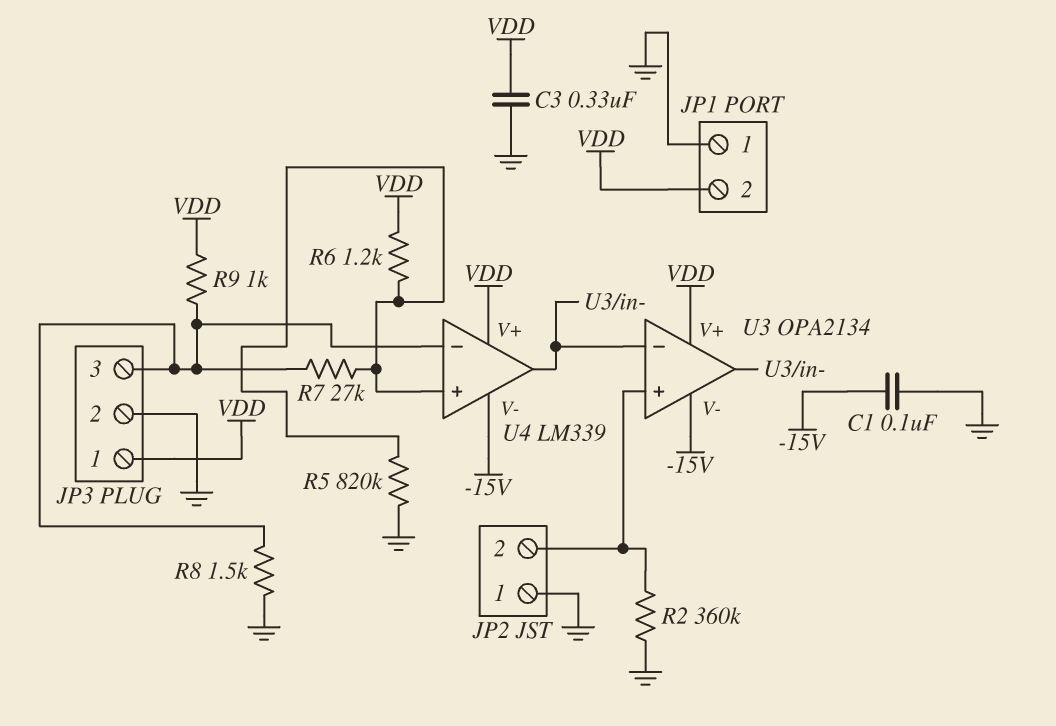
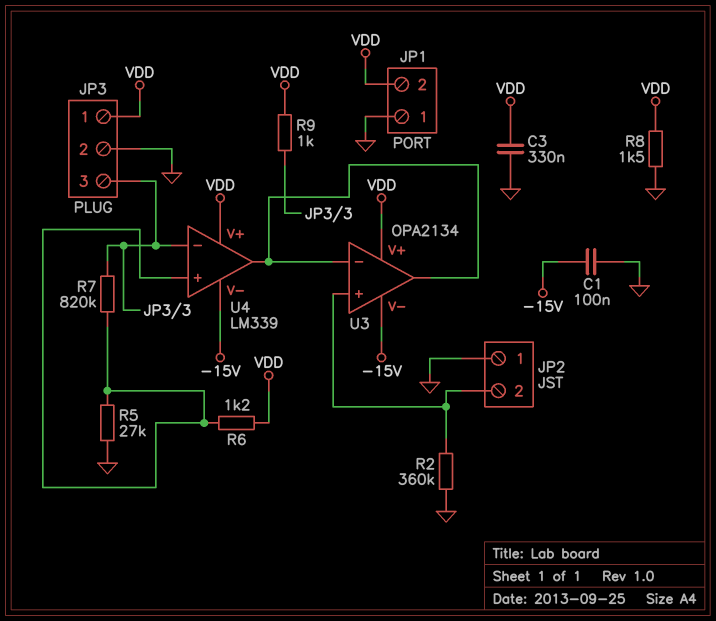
R5: 820k (GND, U4/in+) -> 27k (GND, U4/in+)
R7: 27k (JP3/3, U4/in+) -> 820k (JP3/3, U4/in+)
R8: 1.5k (GND, JP3/3) -> 1.5k (GND, VDD)

